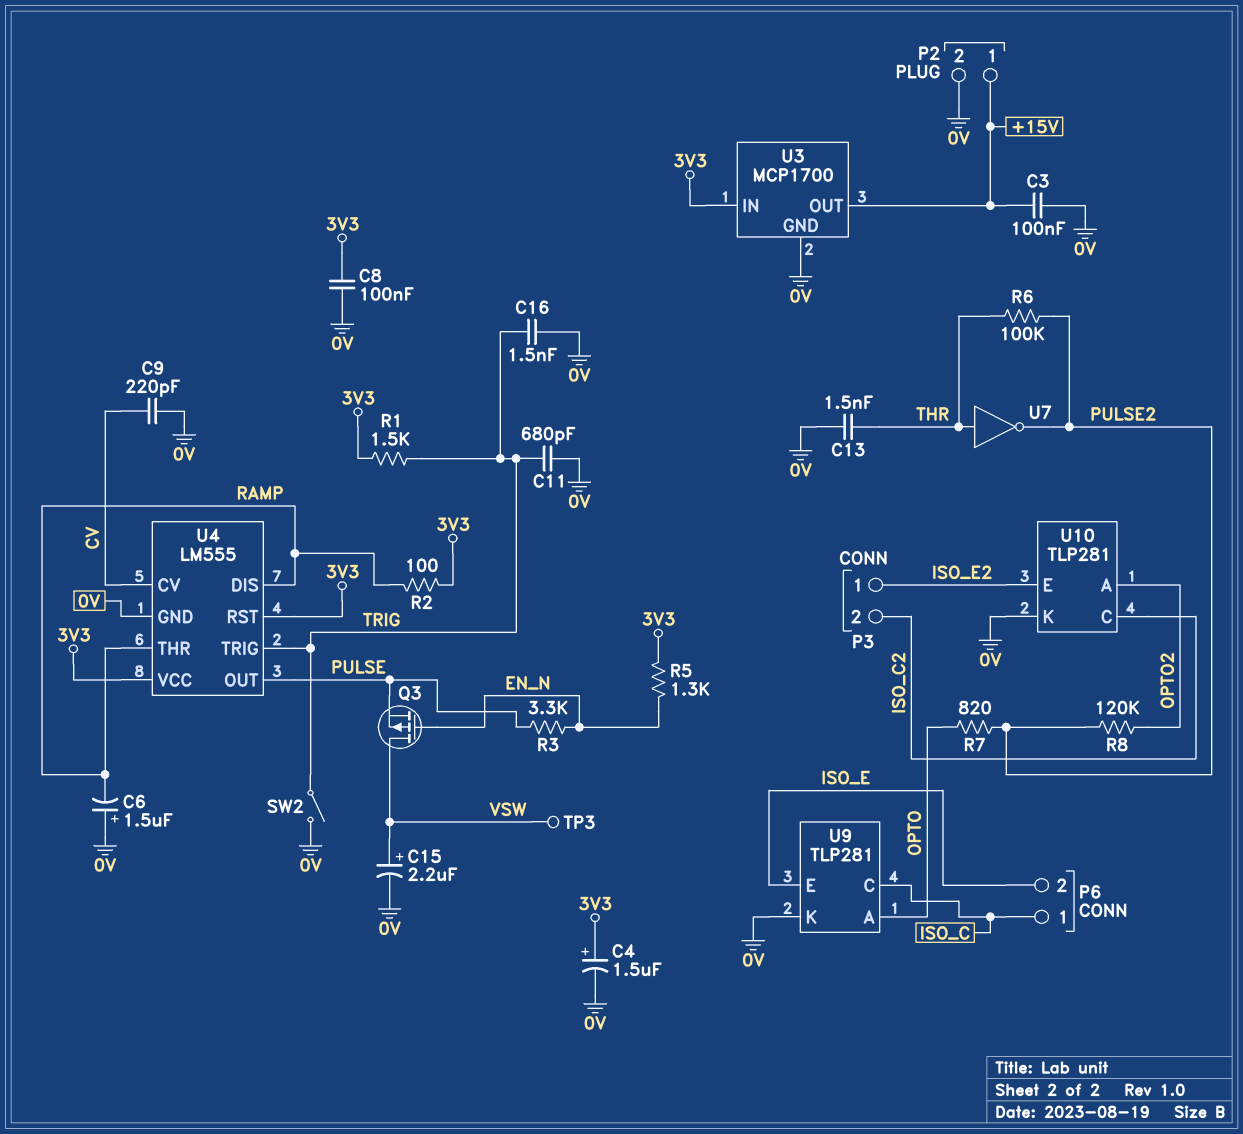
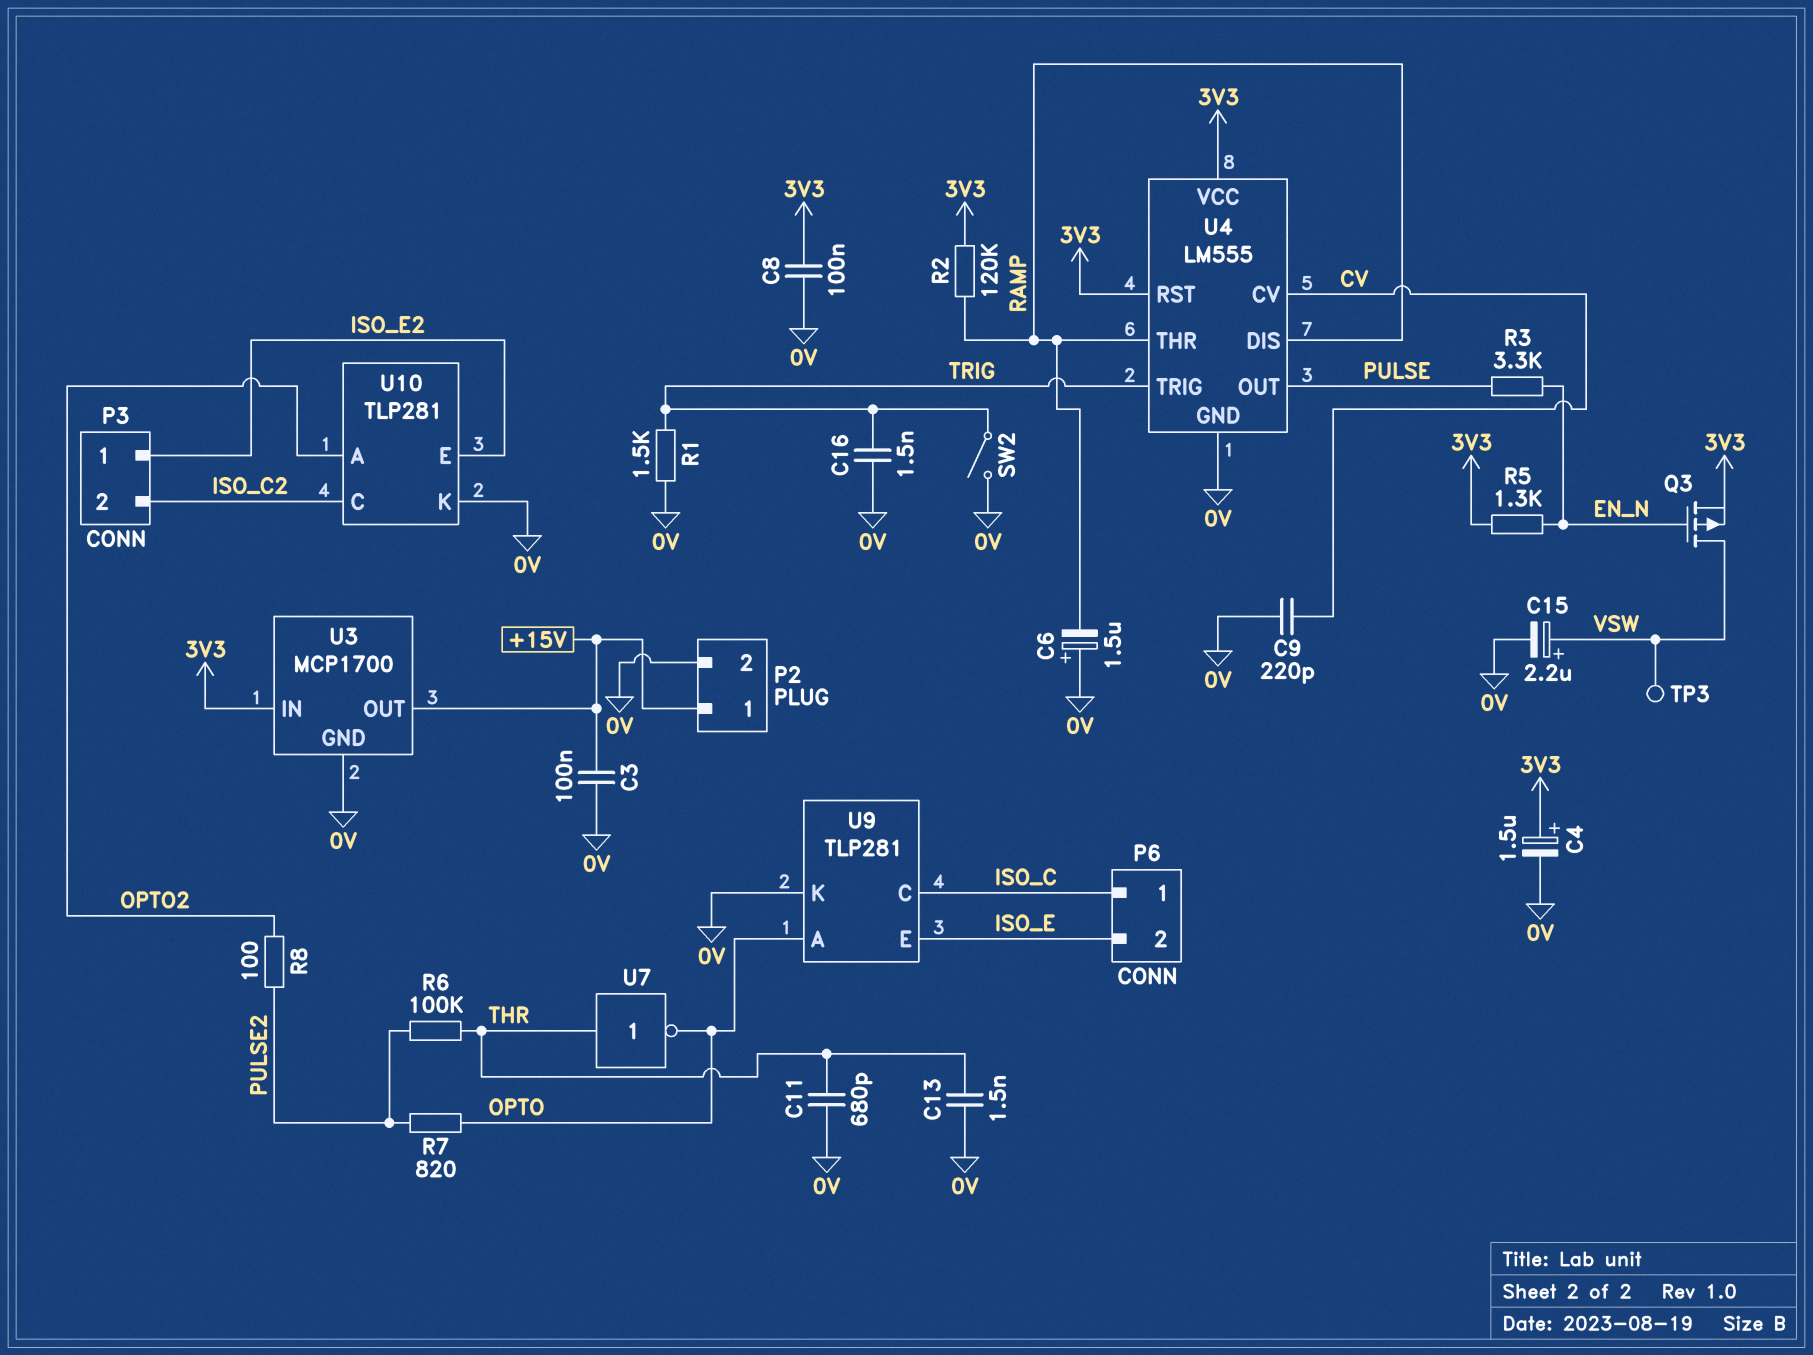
C11: 680pF (0V, TRIG) -> 680pF (0V, THR)
Q3: PMOS (G EN_N, D VSW, S PULSE) -> PMOS (G EN_N, D VSW, S 3V3)
R1: 1.5k (3V3, TRIG) -> 1.5k (0V, TRIG)
R2: 100 (3V3, RAMP) -> 120k (3V3, RAMP)
R8: 120k (OPTO2, PULSE2) -> 100 (OPTO2, PULSE2)
U7: NOT (in THR, out PULSE2) -> NOT (in THR, out OPTO)

